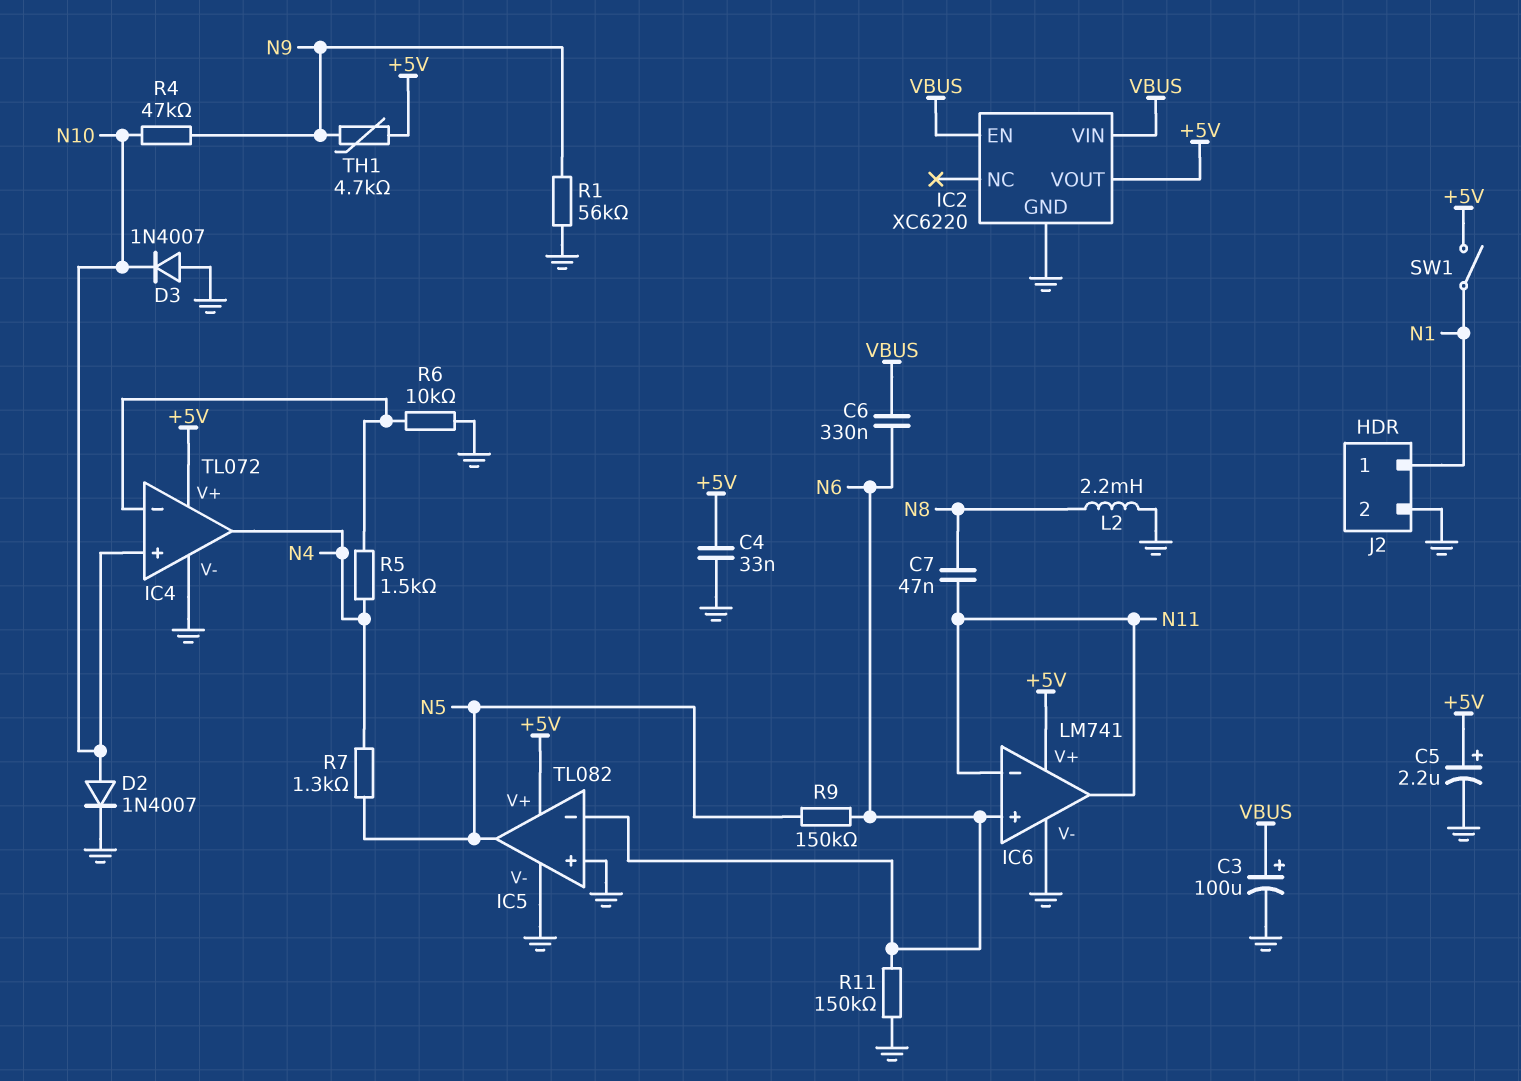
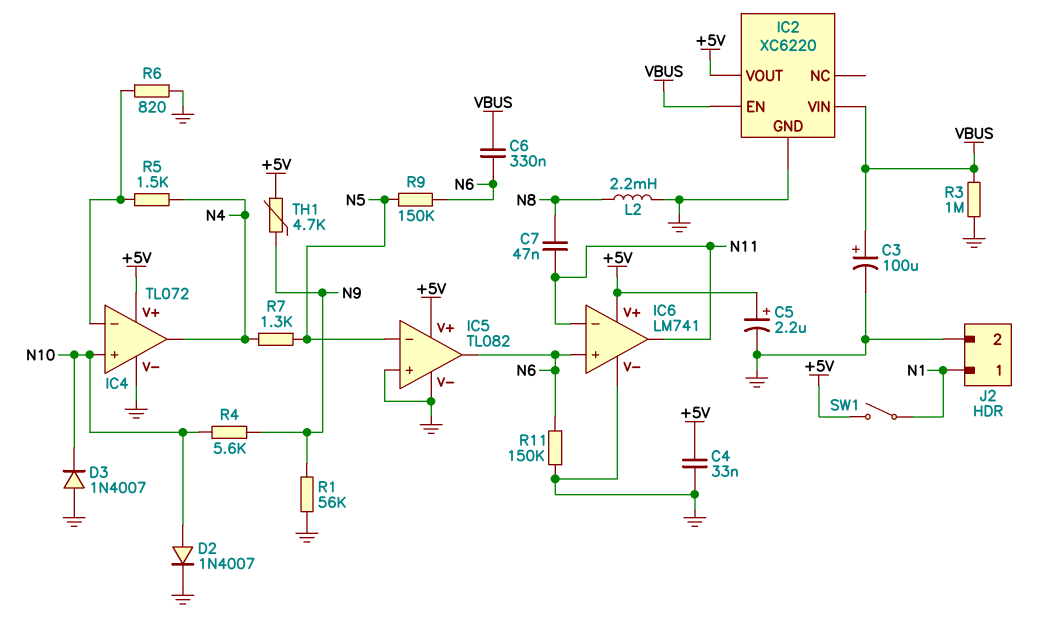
IC5 pin in-: N6 -> N5
IC5 pin out: N5 -> N6
R3: none -> 1M (GND, VBUS)
R4: 47k (N9, N10) -> 5.6k (N9, N10)
R6: 10k (GND, IC4/in-) -> 820 (GND, IC4/in-)

